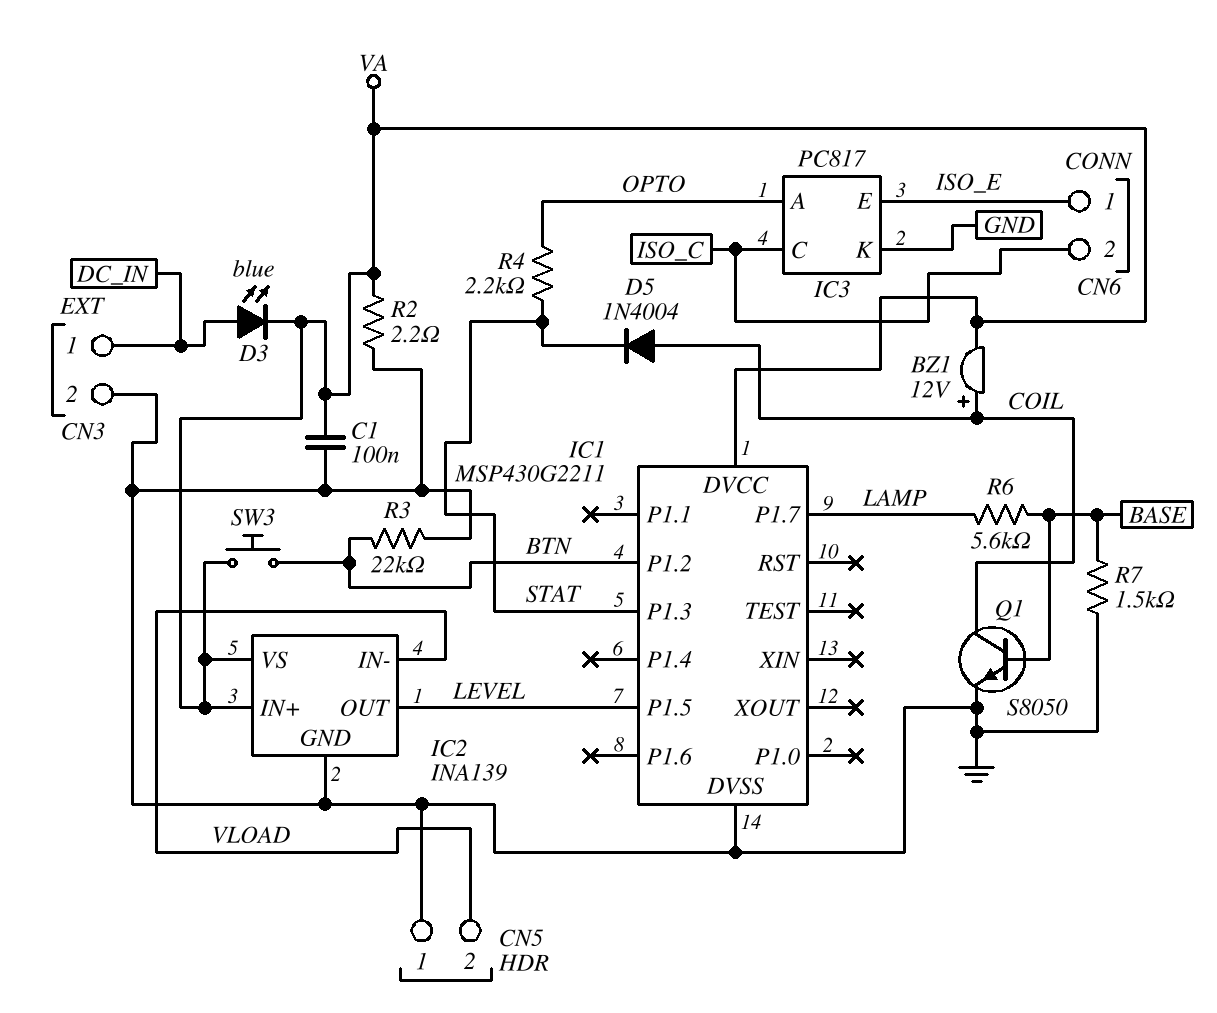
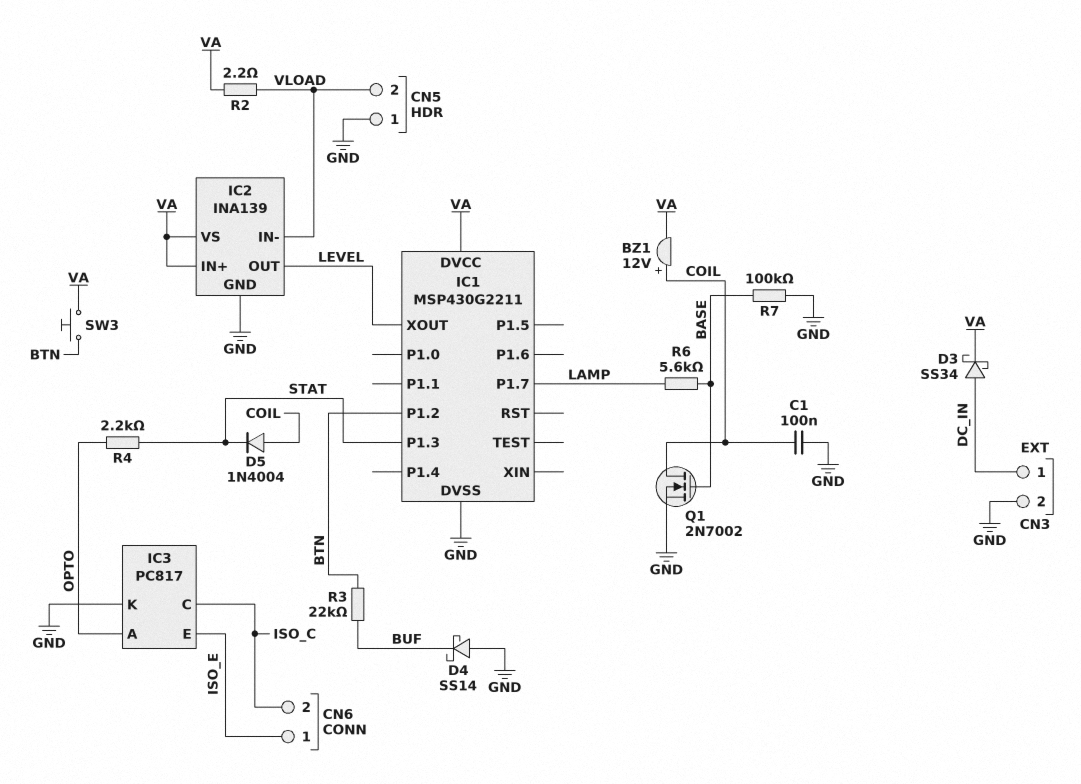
C1: 100nF (GND, VA) -> 100nF (COIL, GND)
D3: LED blue (A DC_IN, K VA) -> schottky SS34 (A DC_IN, K VA)
D4: none -> schottky SS14 (A GND, K BUF)
IC1 pin P1.5: LEVEL -> none
IC1 pin XOUT: none -> LEVEL
Q1: NPN S8050 (B BASE, C COIL, E GND) -> NMOS 2N7002 (G BASE, D COIL, S GND)
R2: 2.2 (GND, VA) -> 2.2 (VA, VLOAD)
R3: 22k (BTN, GND) -> 22k (BTN, BUF)
R7: 1.5k (BASE, GND) -> 100k (BASE, GND)

